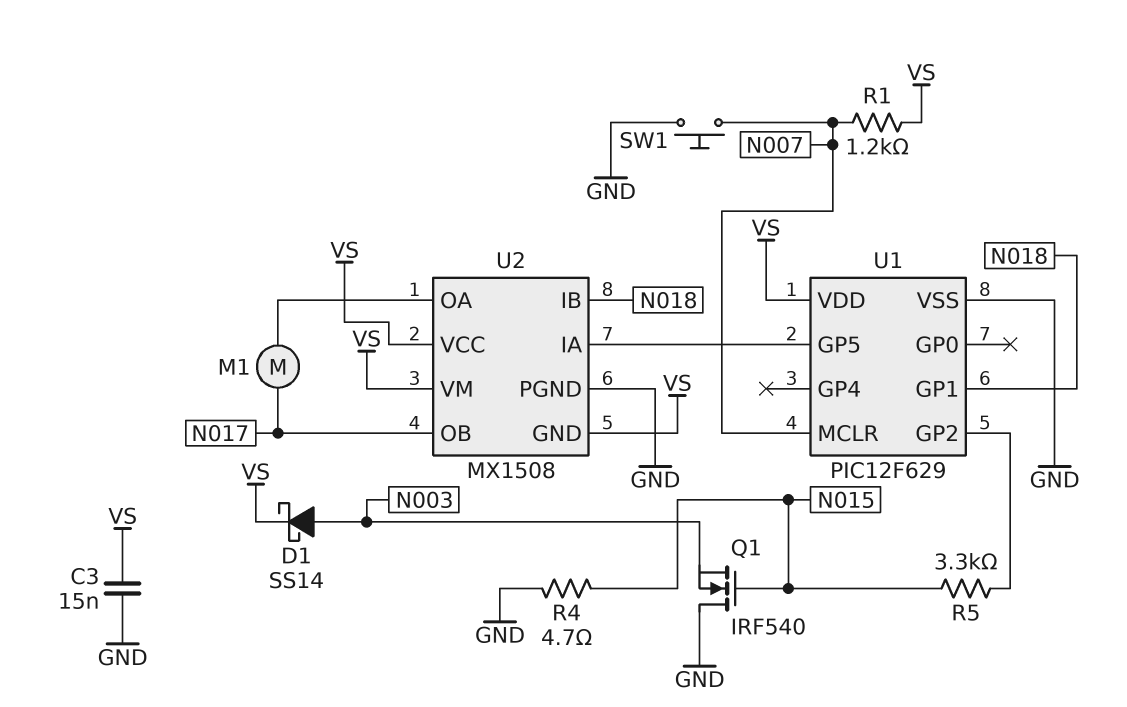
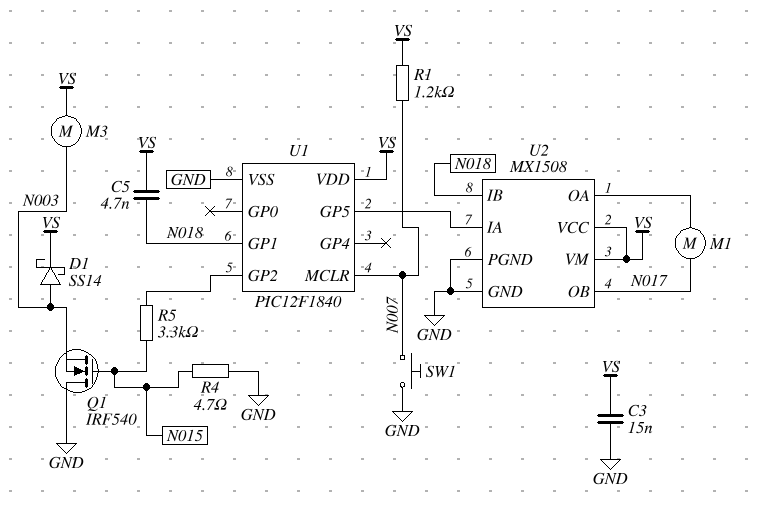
C5: none -> 4.7nF (N018, VS)
M3: none -> motor (N003, VS)
U1: PIC12F629 -> PIC12F1840
U2 pin GND: VS -> GND

